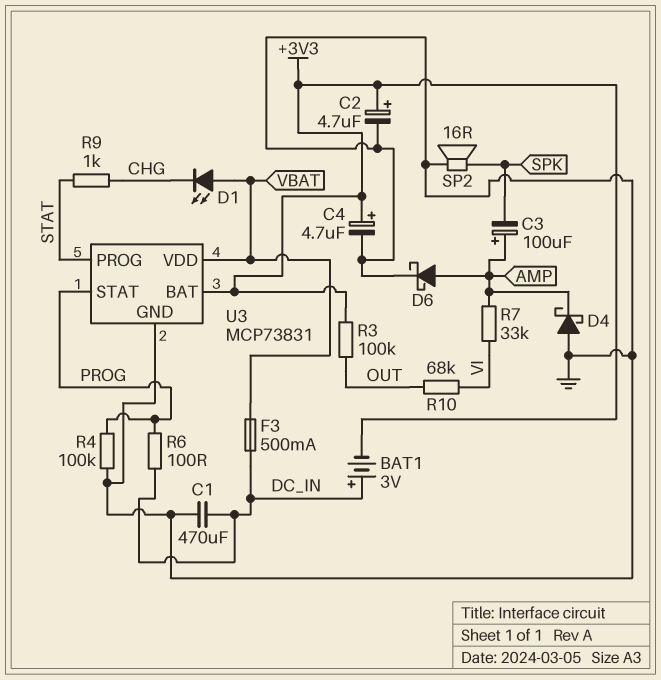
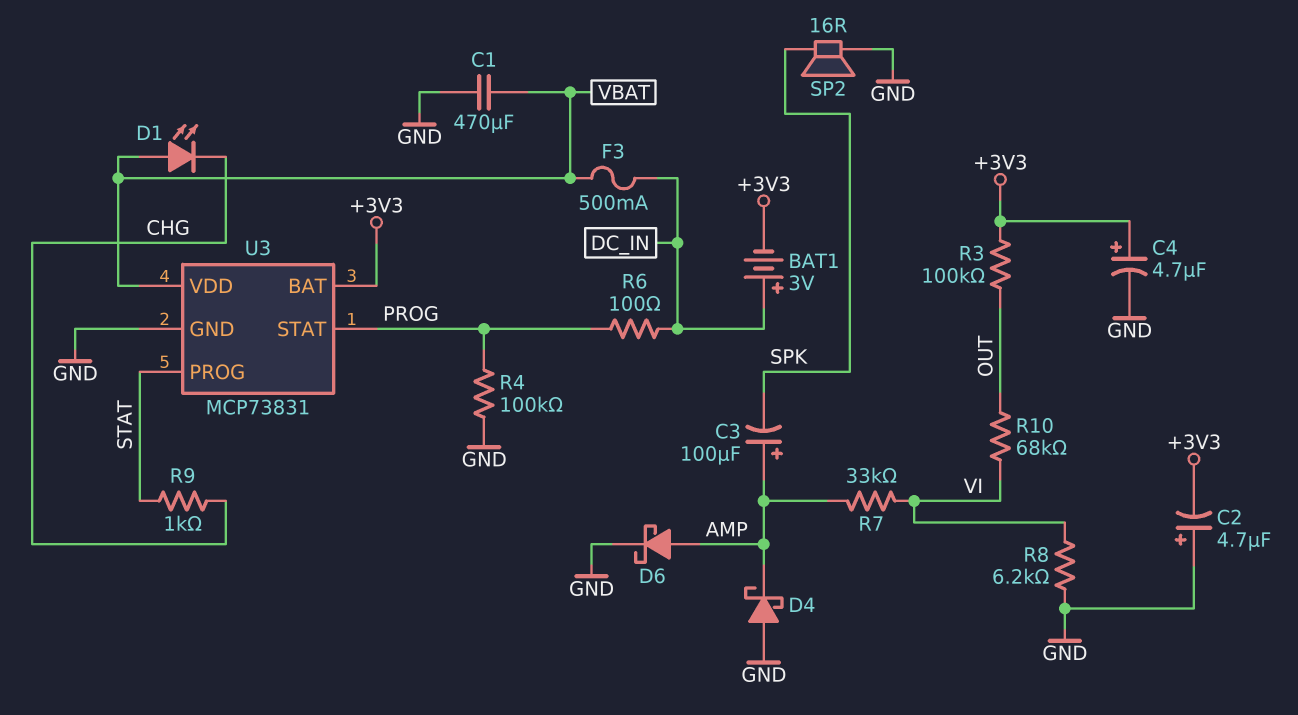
C1: 470uF (DC_IN, GND) -> 470uF (GND, VBAT)
C2: 4.7uF (plus +3V3, minus GND) -> 4.7uF (plus GND, minus +3V3)
R8: none -> 6.2k (GND, VI)

